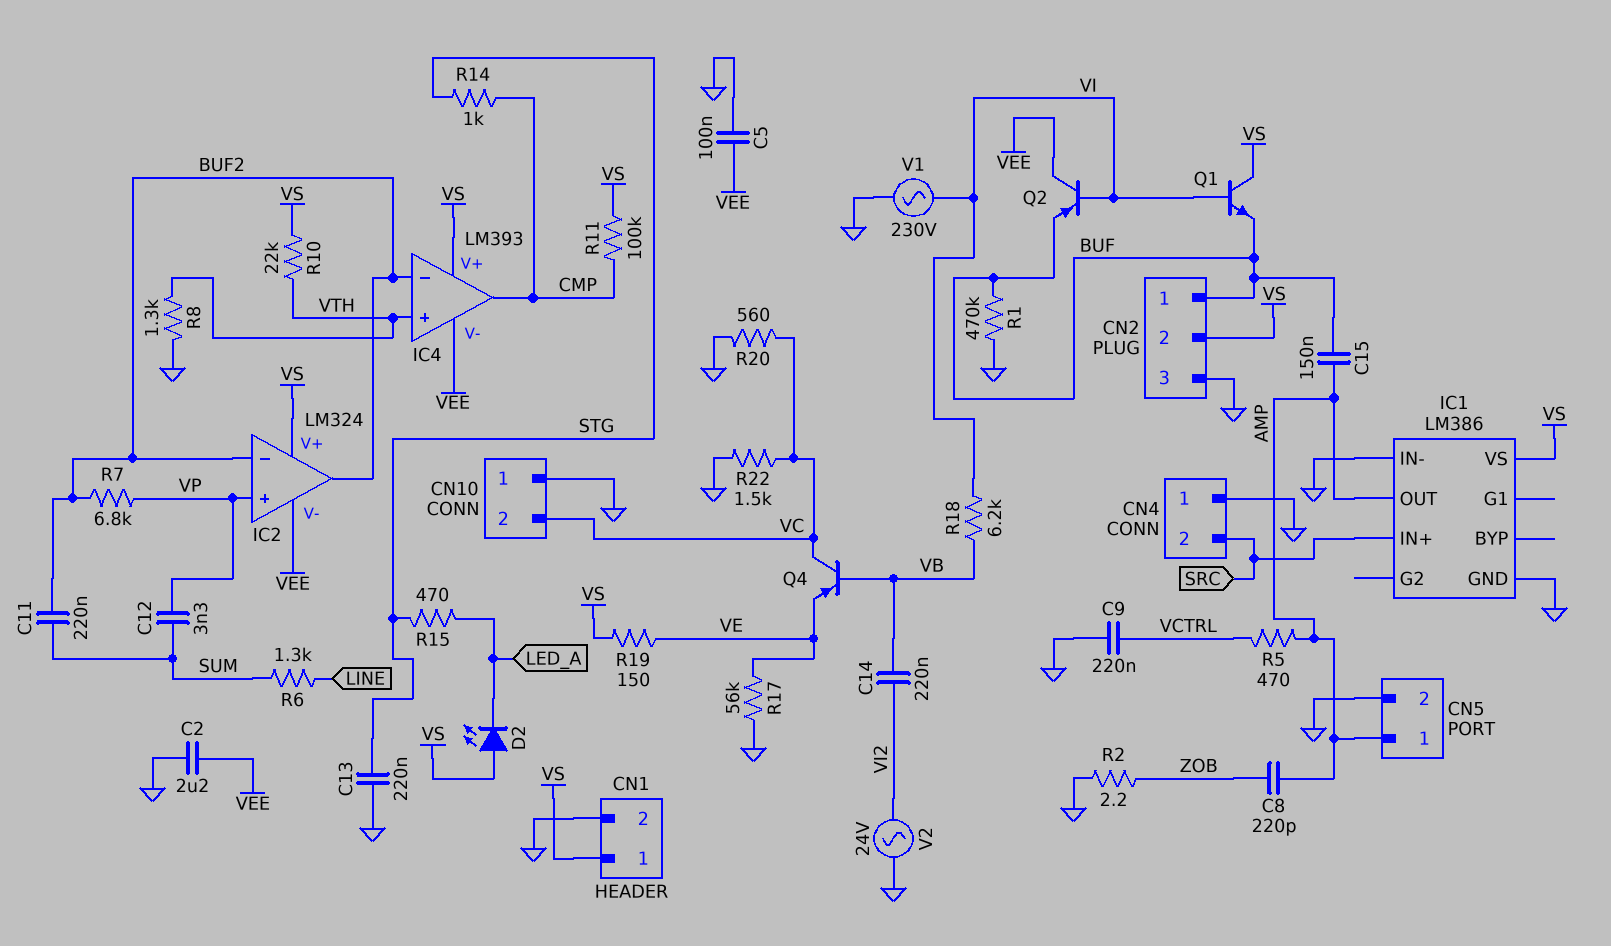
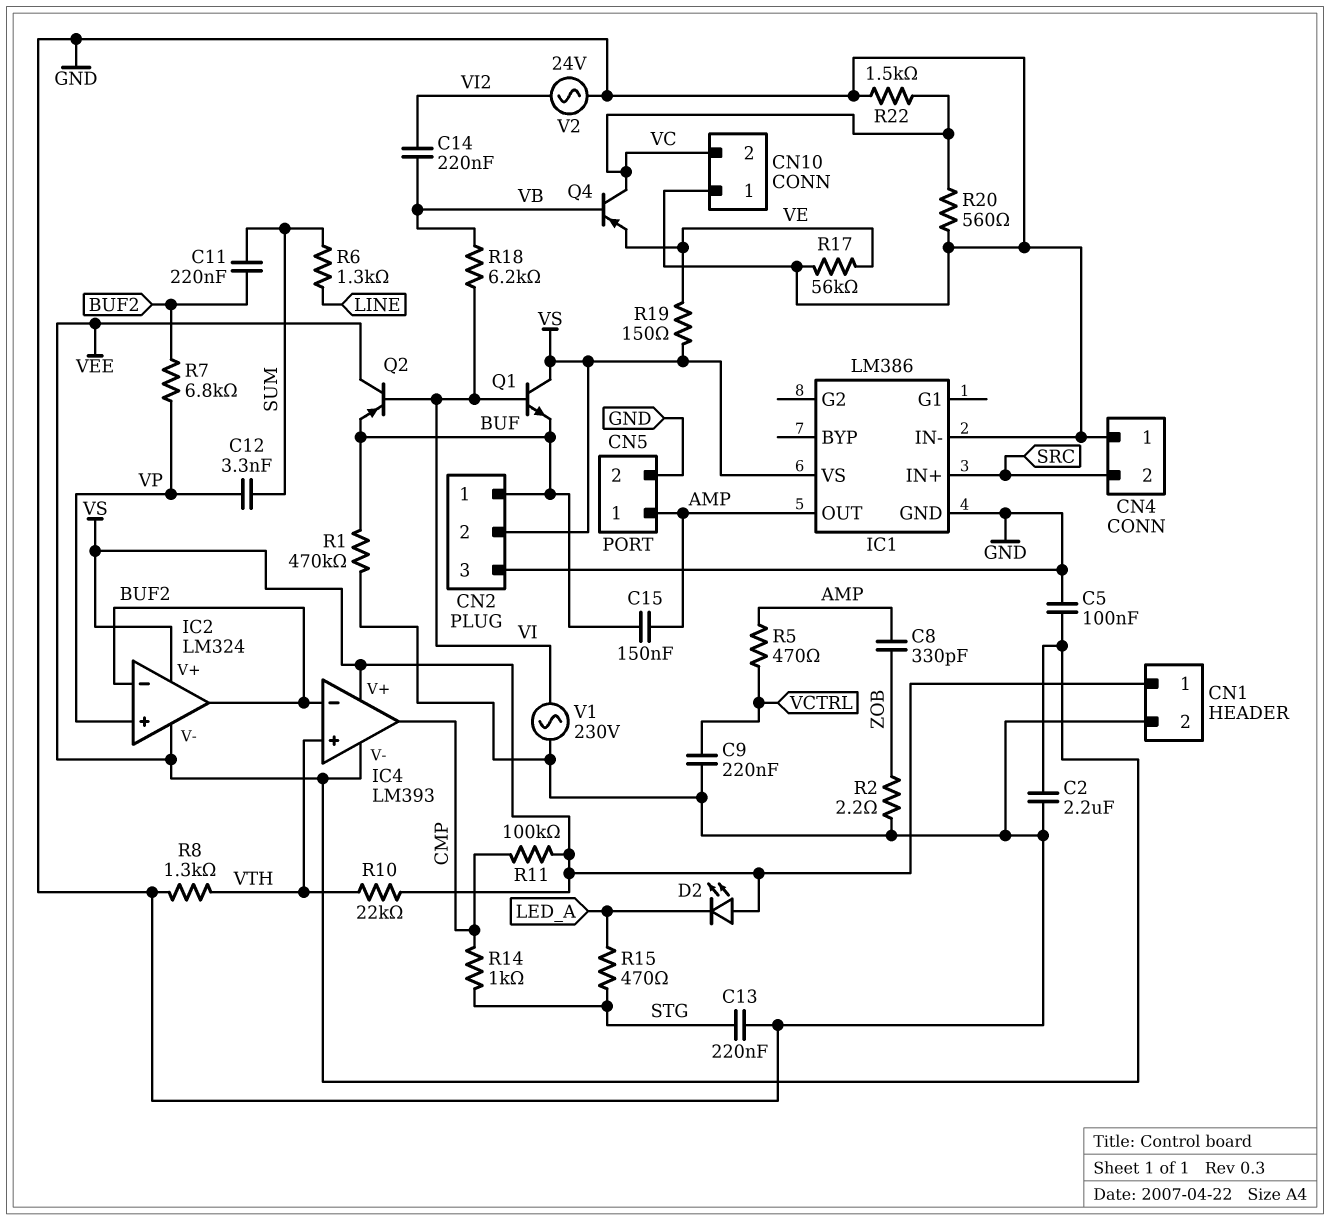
C8: 220pF (AMP, ZOB) -> 330pF (AMP, ZOB)

